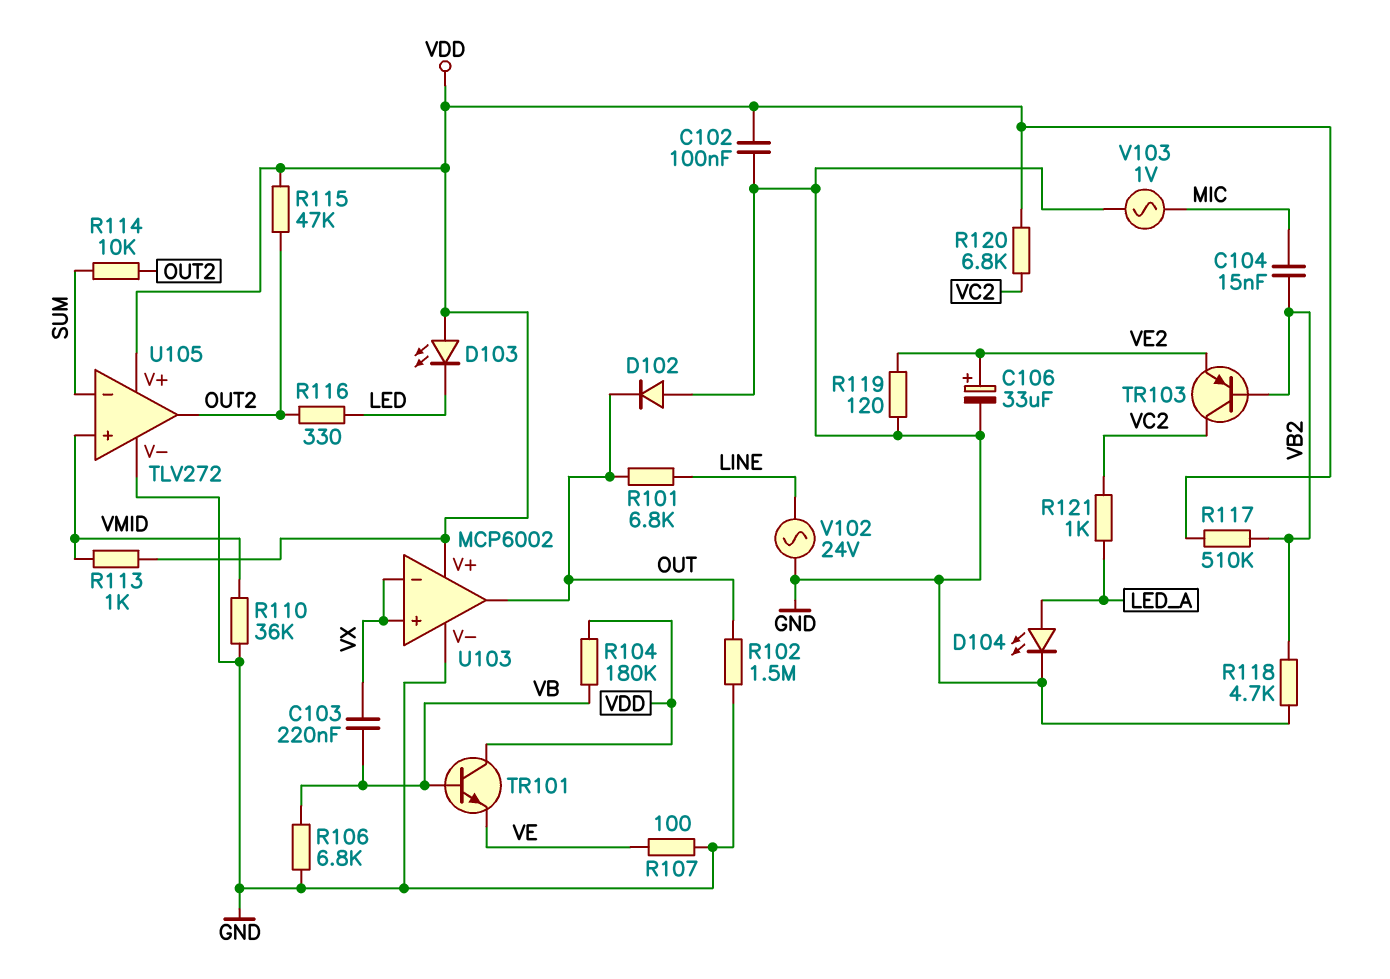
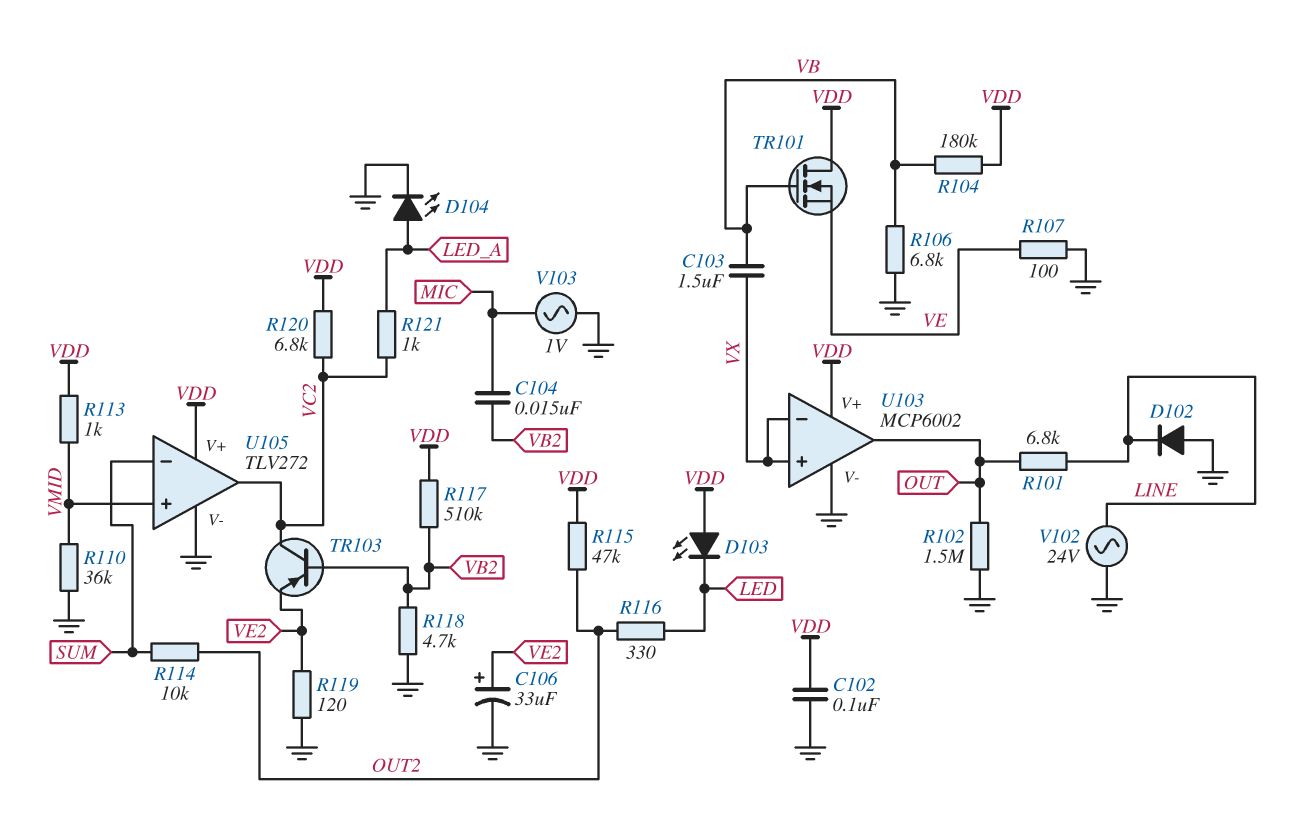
C103: 220nF (VB, VX) -> 1.5uF (VB, VX)
D102: diode (A GND, K OUT) -> diode (A GND, K LINE)
TR101: NPN (B VB, C VDD, E VE) -> NMOS (G VB, D VDD, S VE)
U105 pin out: OUT2 -> VC2

